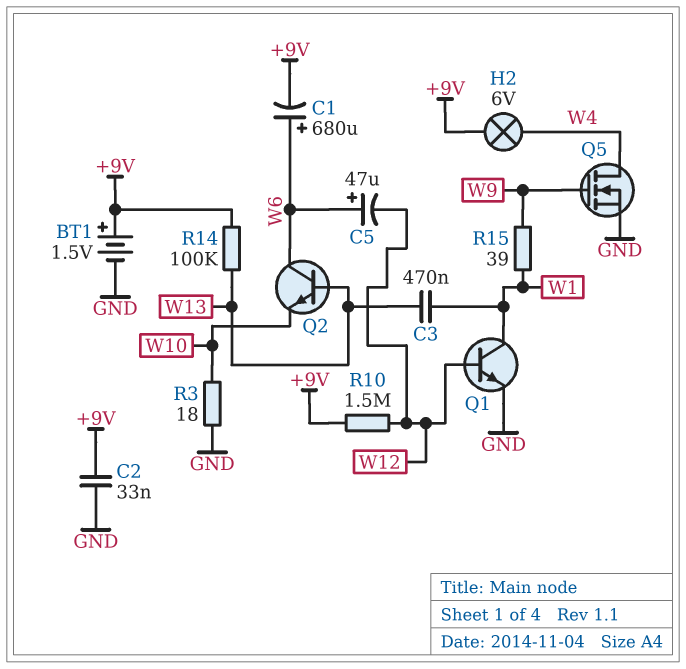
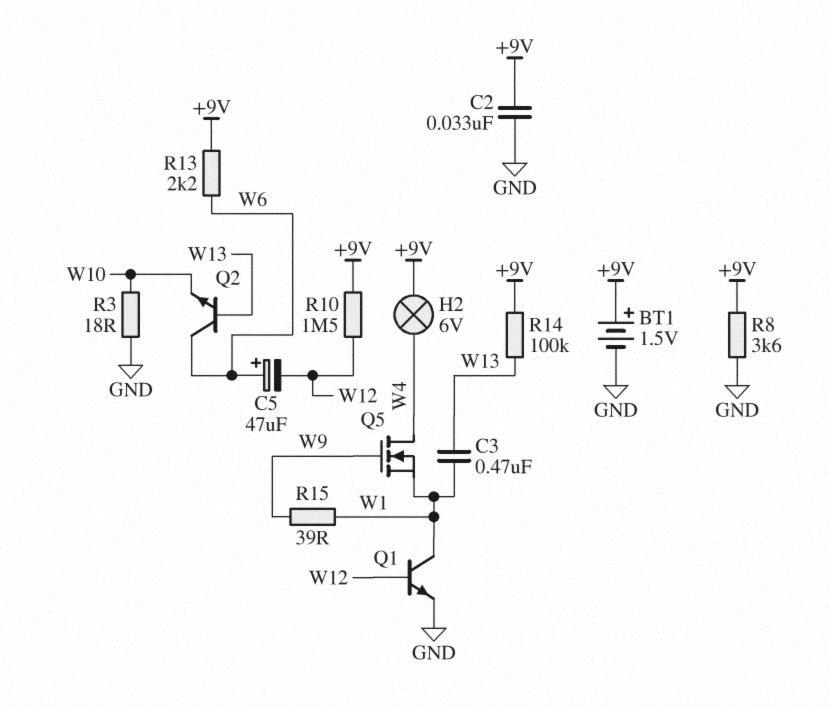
C1: 680uF (plus W6, minus +9V) -> none
Q5: NMOS (G W9, D W4, S GND) -> NMOS (G W9, D W4, S W1)
R8: none -> 3.6k (+9V, GND)
R13: none -> 2.2k (+9V, W6)

